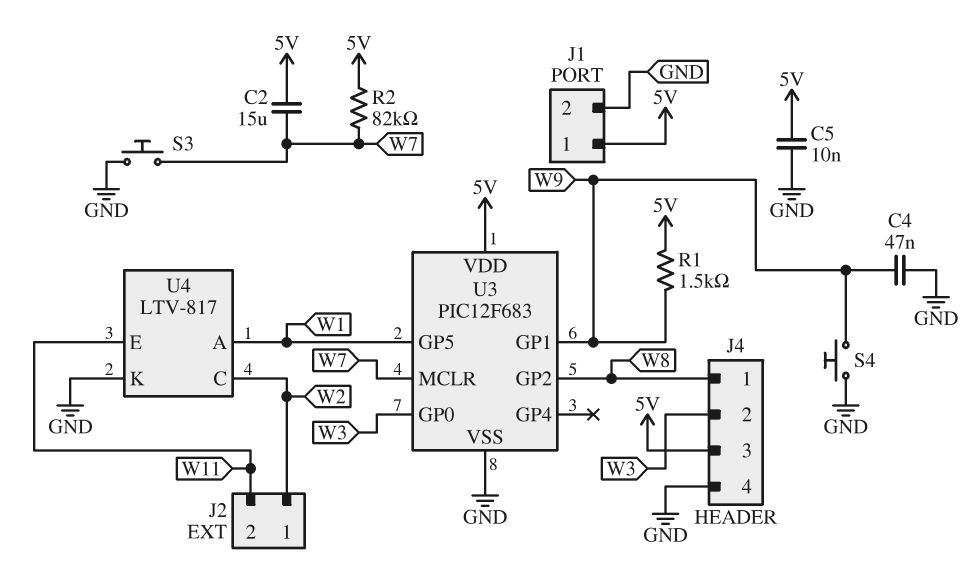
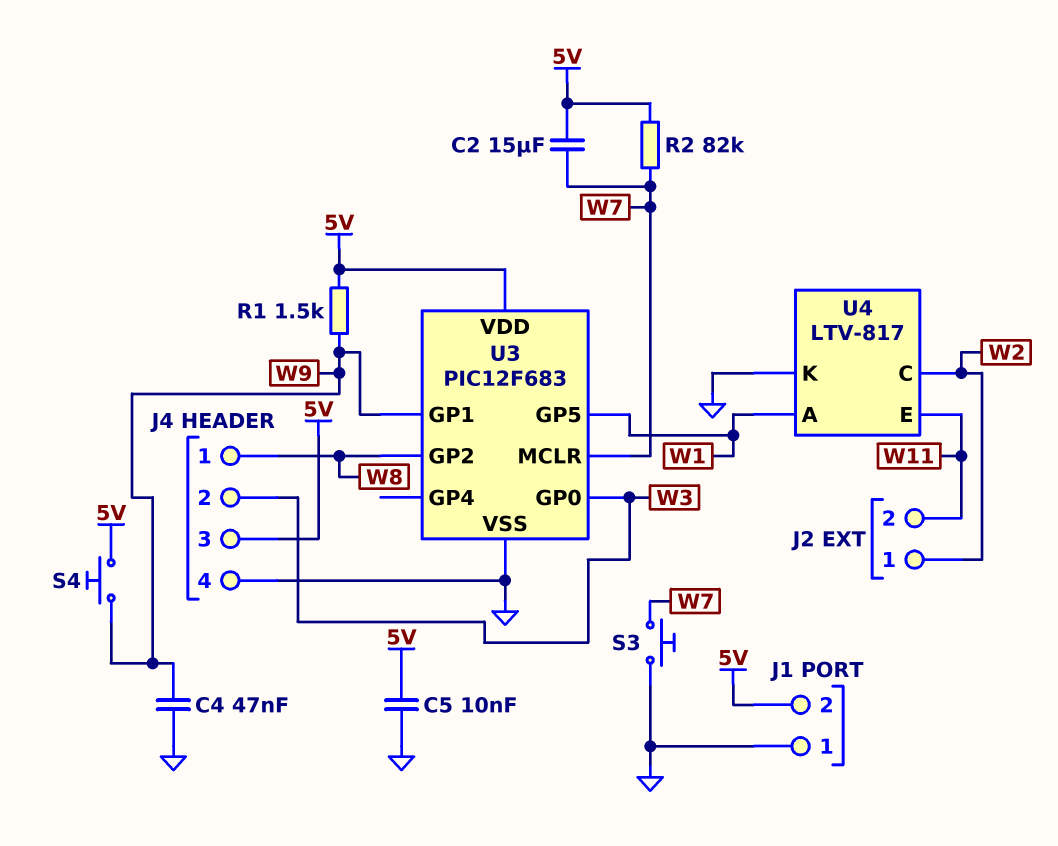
J1 pin 1: 5V -> GND
J1 pin 2: GND -> 5V
S4: button (GND, W9) -> button (5V, W9)

